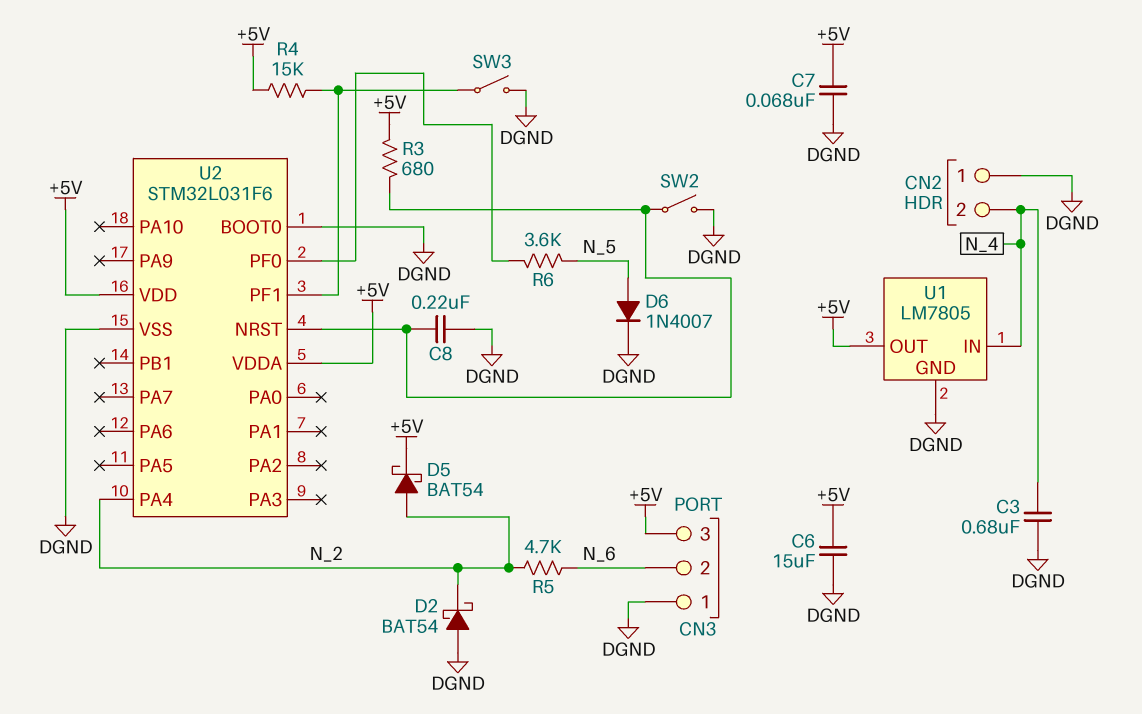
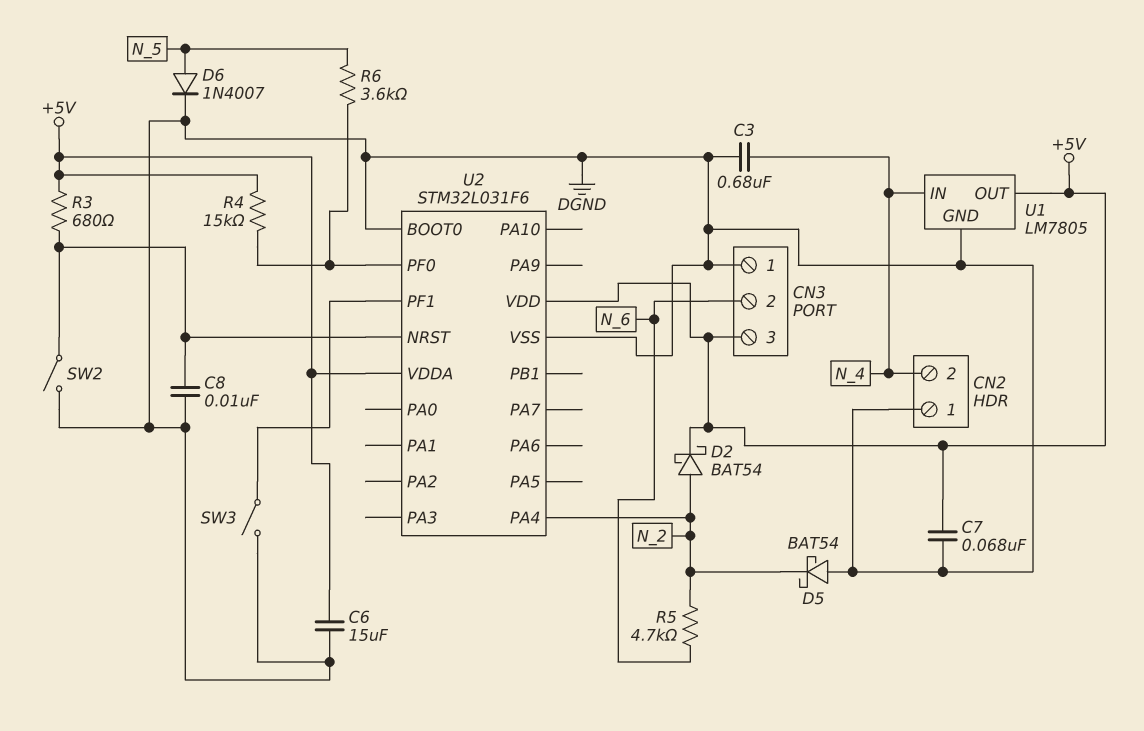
C8: 220nF (DGND, U2/NRST) -> 10nF (DGND, U2/NRST)
D2: schottky BAT54 (A DGND, K N_2) -> schottky BAT54 (A N_2, K +5V)
D5: schottky BAT54 (A N_2, K +5V) -> schottky BAT54 (A DGND, K N_2)
R4: 15k (+5V, U2/PF1) -> 15k (+5V, U2/PF0)

